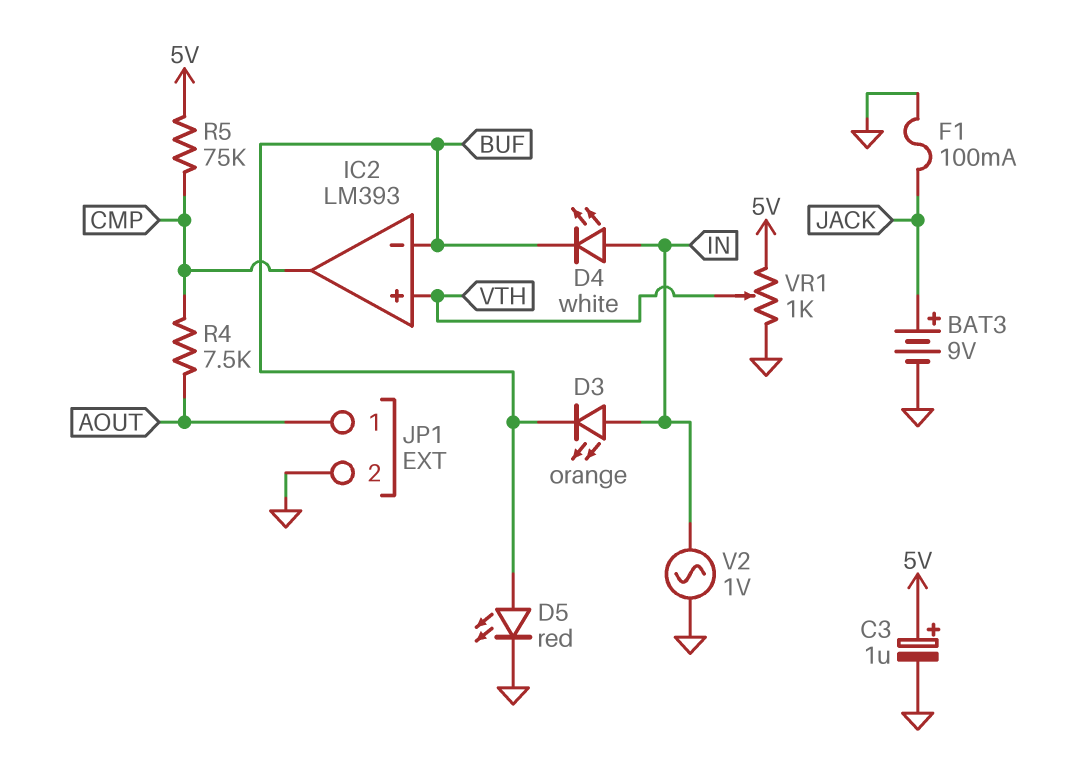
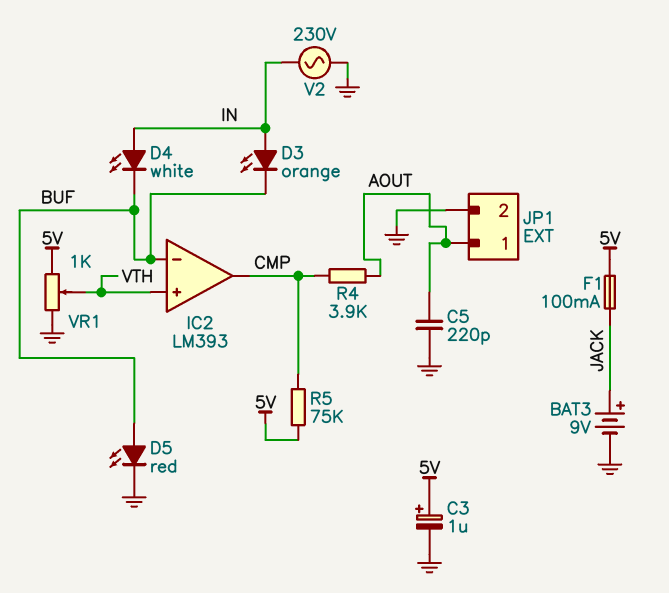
C5: none -> 220pF (AOUT, GND)
F1: 100mA (GND, JACK) -> 100mA (5V, JACK)
R4: 7.5k (AOUT, CMP) -> 3.9k (AOUT, CMP)
V2: AC 1V (GND, IN) -> AC 230V (GND, IN)

